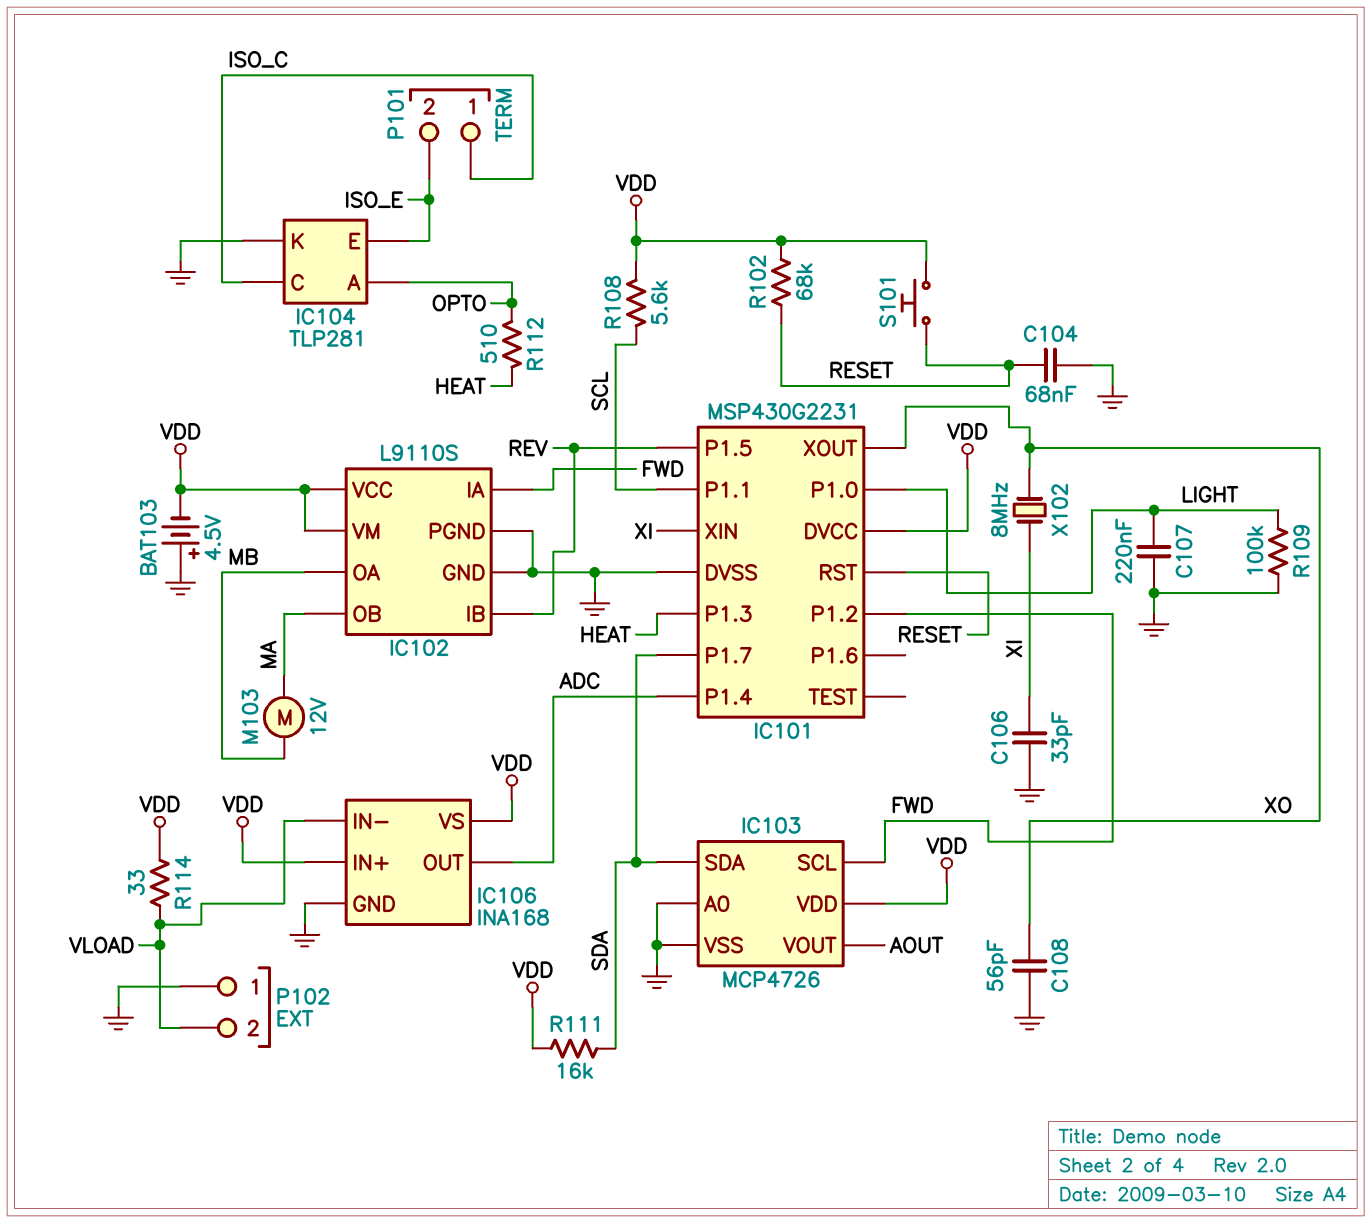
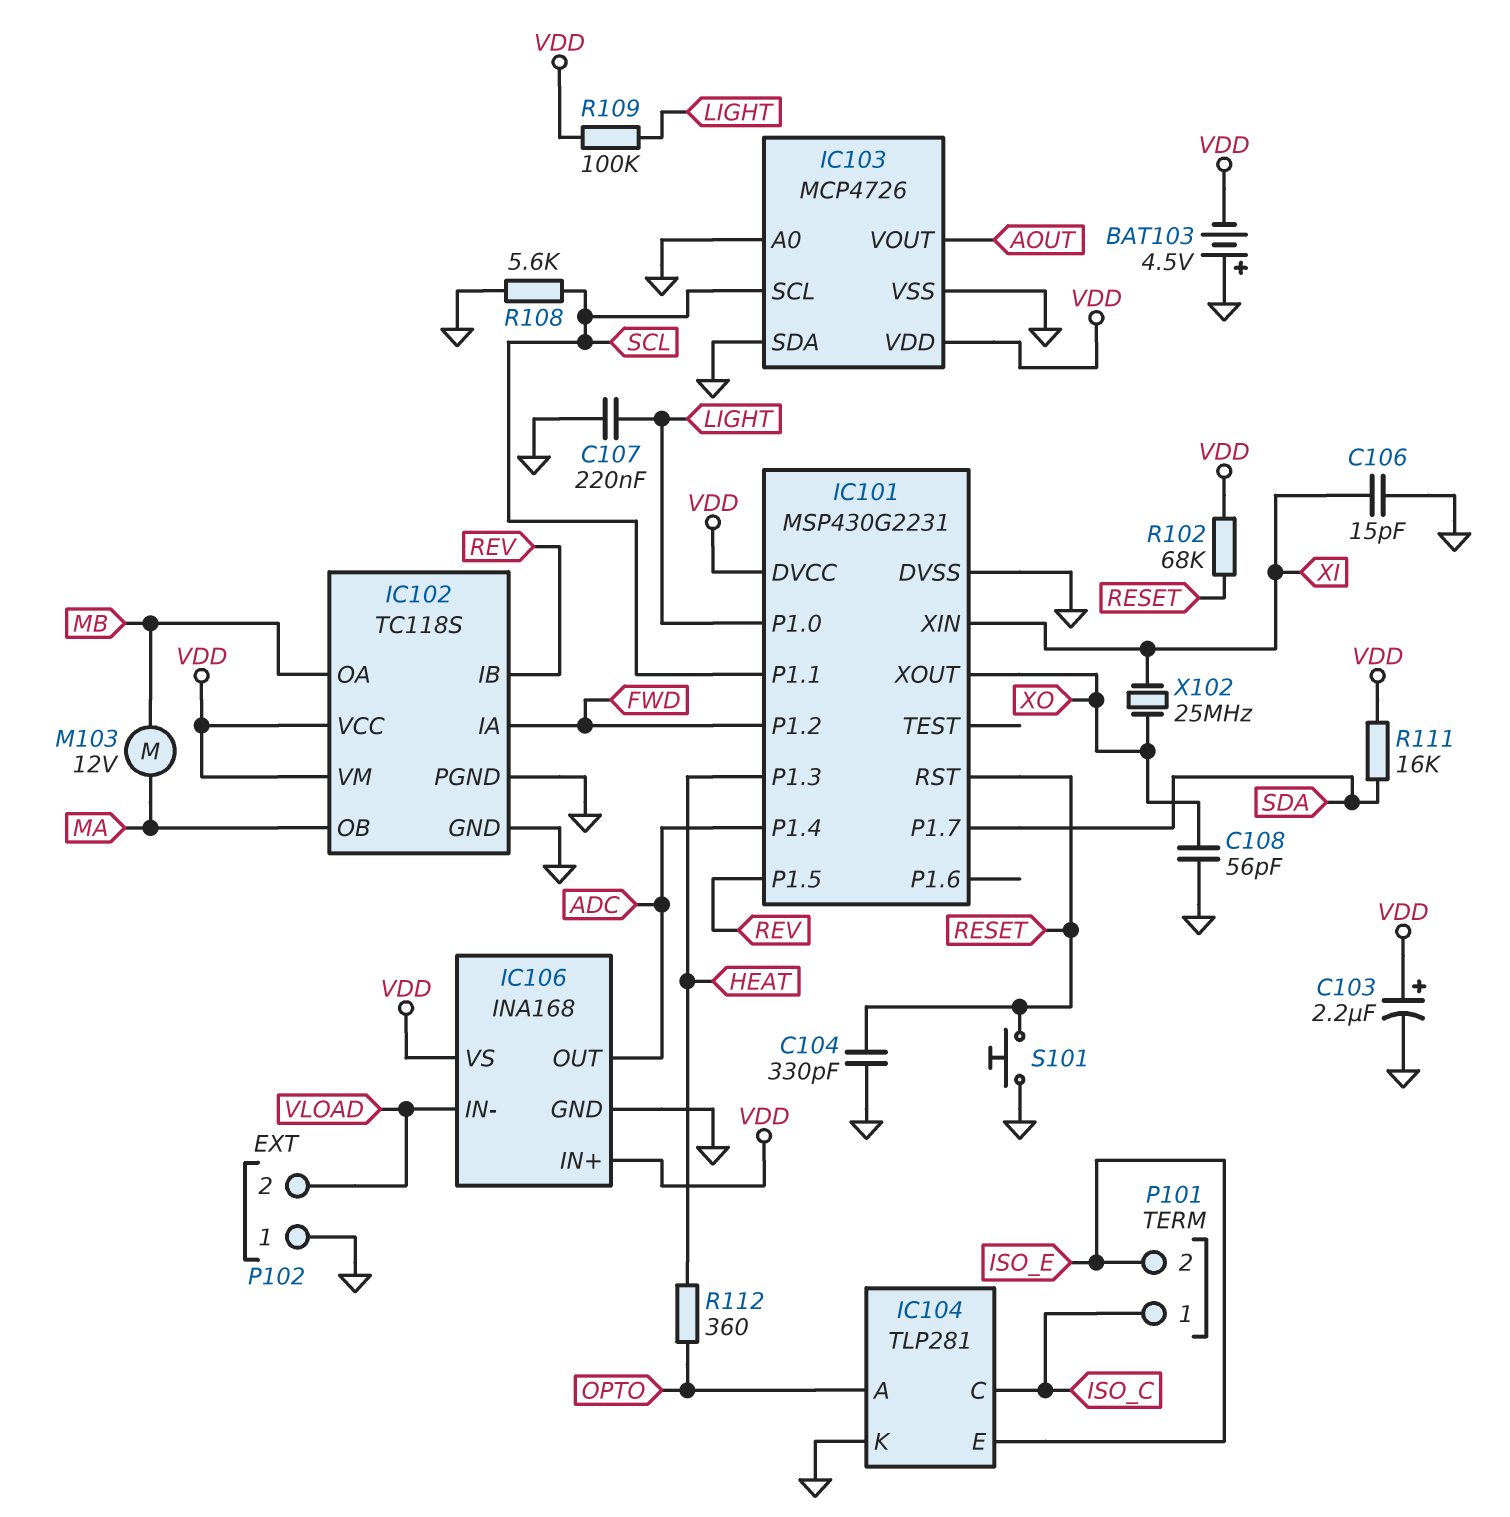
C103: none -> 2.2uF (plus VDD, minus GND)
C104: 68nF (GND, RESET) -> 330pF (GND, RESET)
C106: 33pF (GND, XI) -> 15pF (GND, XI)
IC102: L9110S -> TC118S
IC103 pin SCL: FWD -> SCL
IC103 pin SDA: SDA -> GND
R108: 5.6k (SCL, VDD) -> 5.6k (GND, SCL)
R109: 100k (GND, LIGHT) -> 100k (LIGHT, VDD)
R112: 510 (HEAT, OPTO) -> 360 (HEAT, OPTO)
R114: 33 (VDD, VLOAD) -> none
S101: button (RESET, VDD) -> button (GND, RESET)
X102: 8MHz (XI, XO) -> 25MHz (XI, XO)

